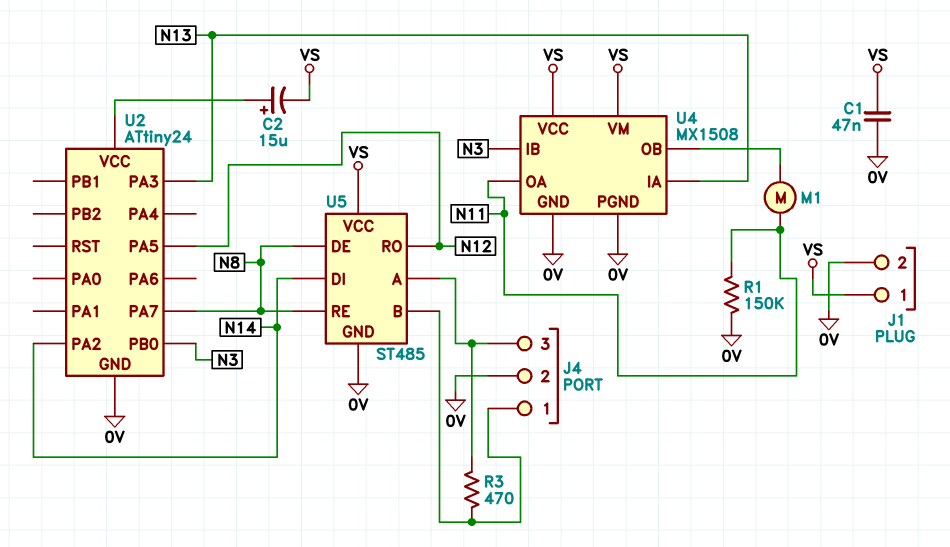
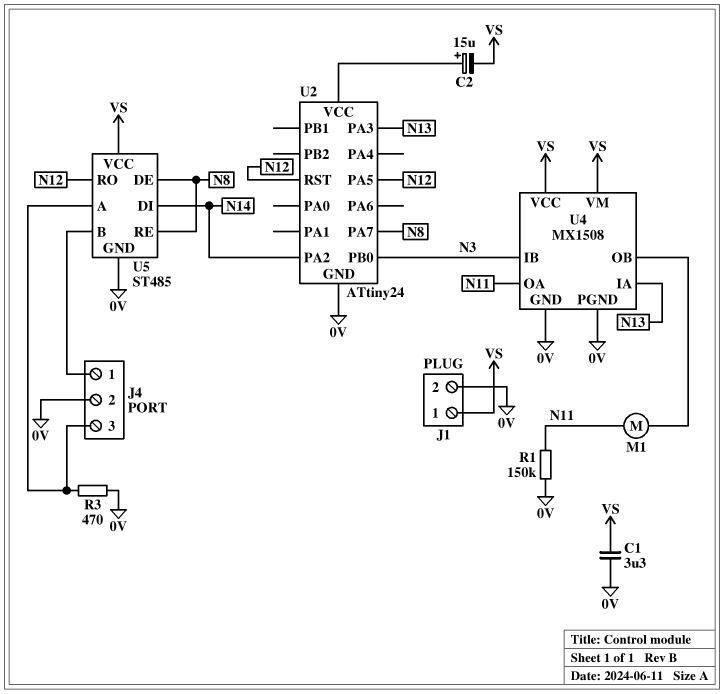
C1: 47nF (0V, VS) -> 3.3uF (0V, VS)
R3: 470 (J4/1, J4/3) -> 470 (0V, J4/3)
U2 pin RST: none -> N12

